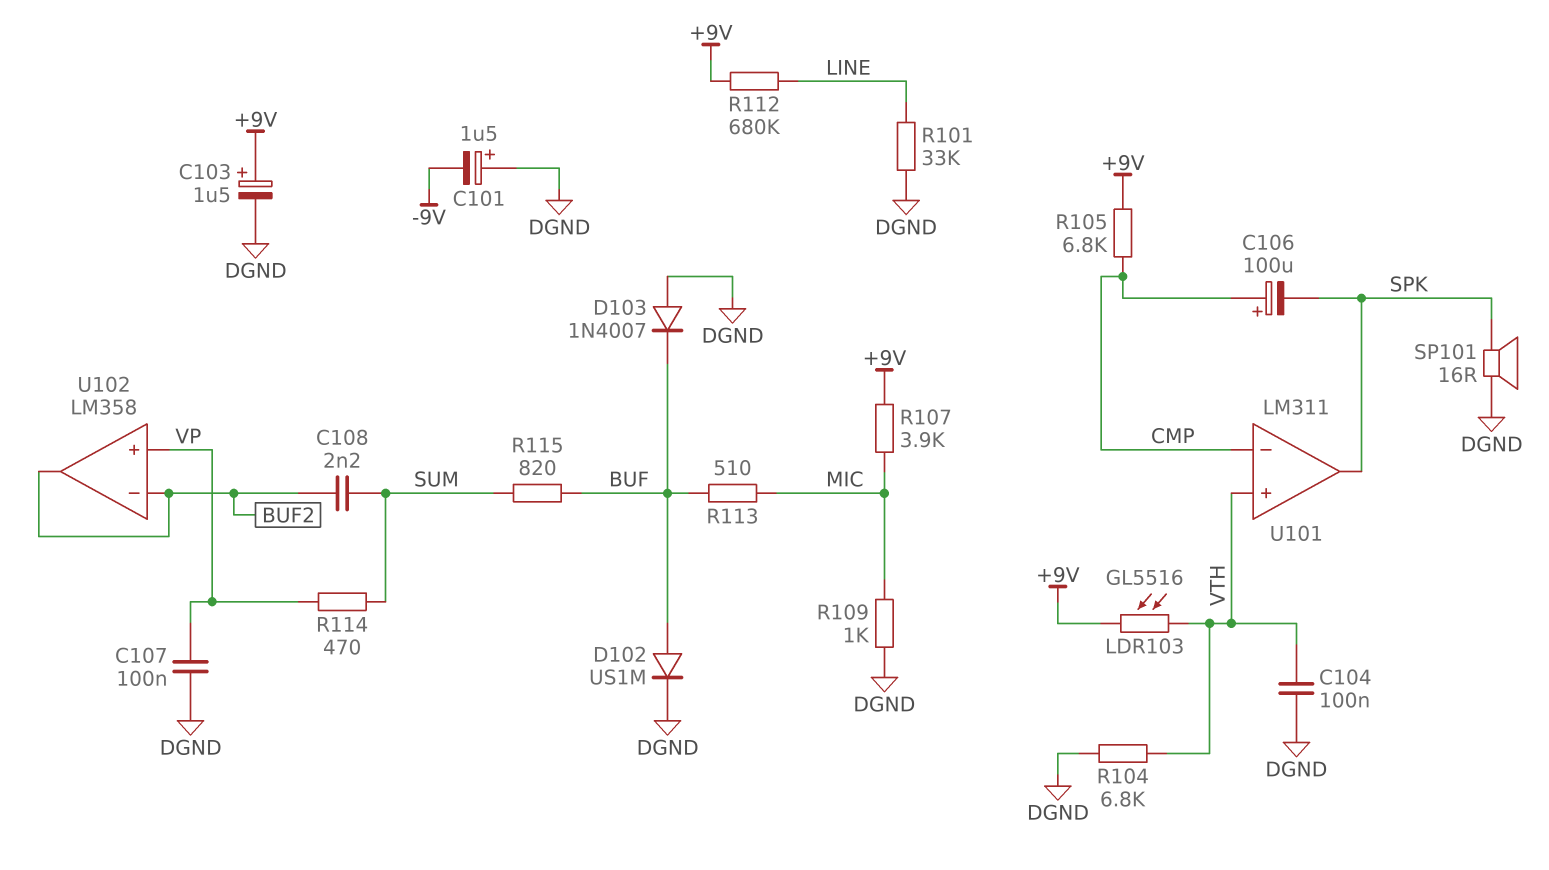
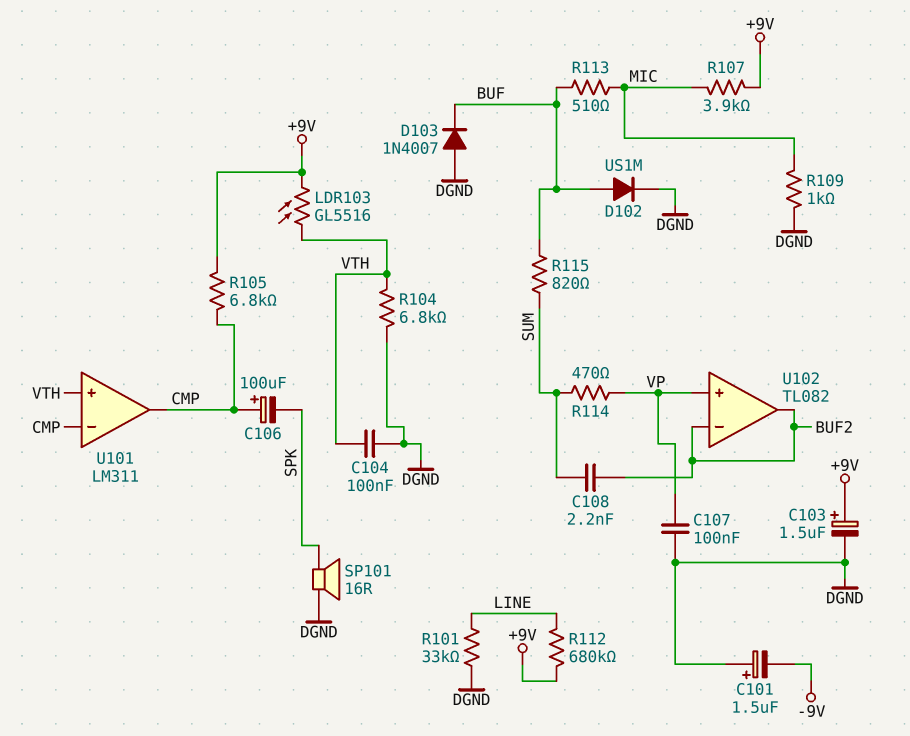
U101 pin out: SPK -> CMP
U102: LM358 -> TL082

